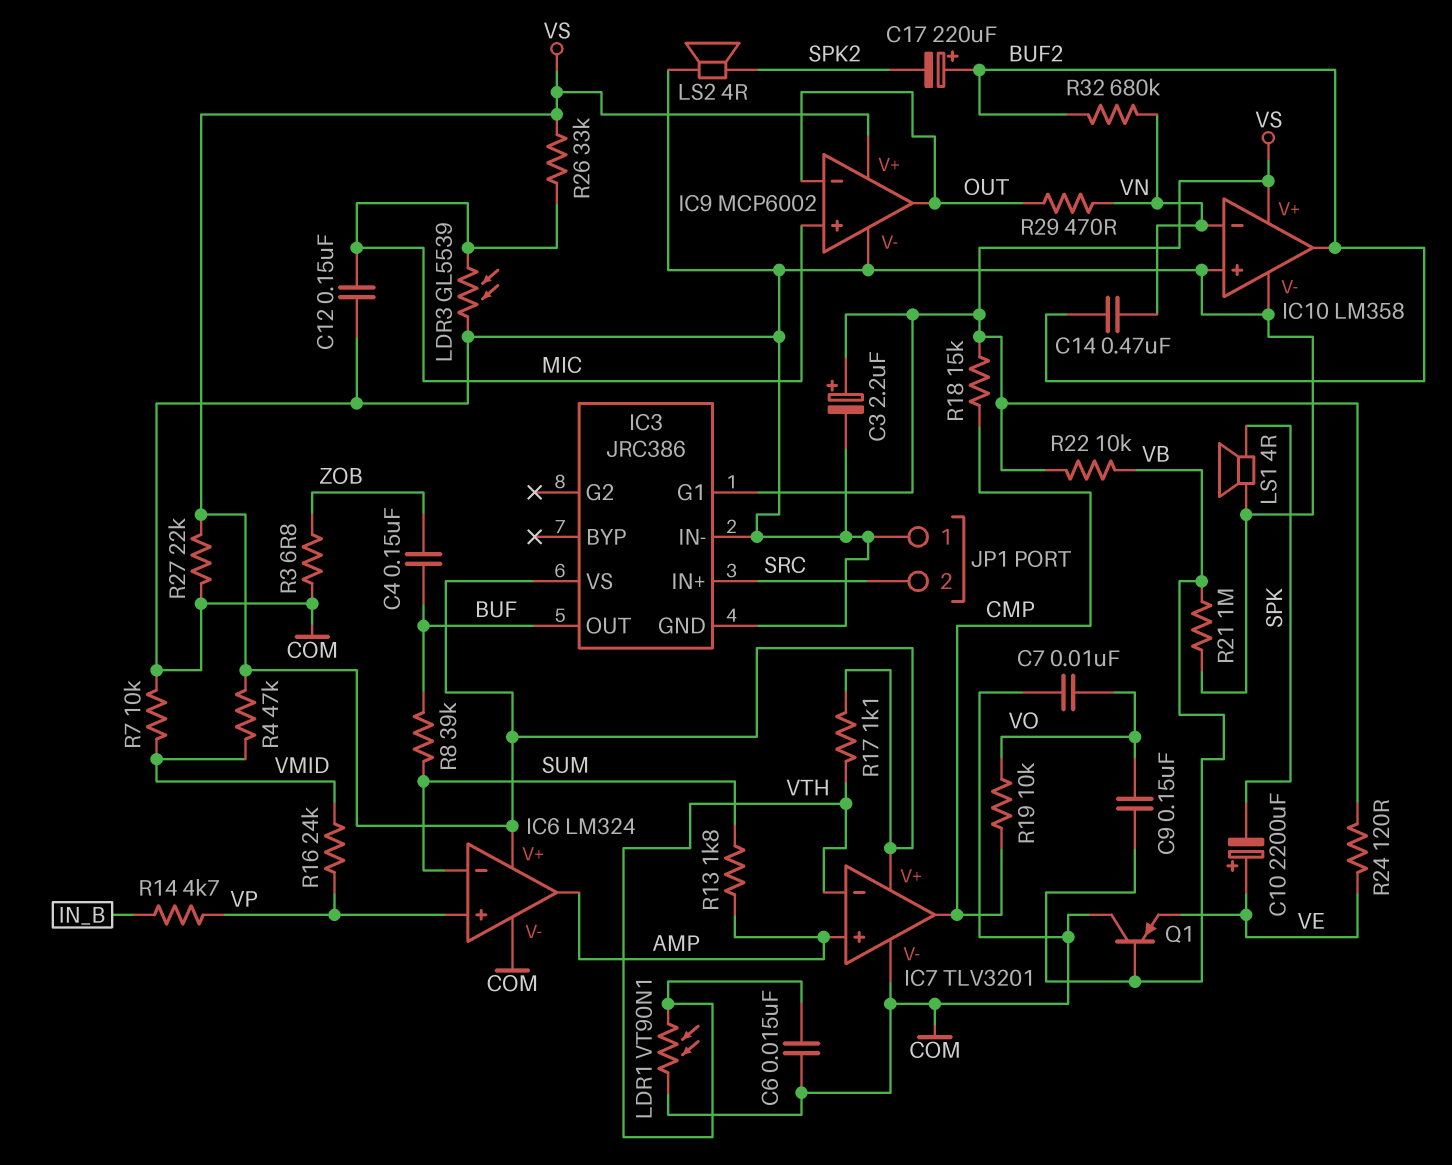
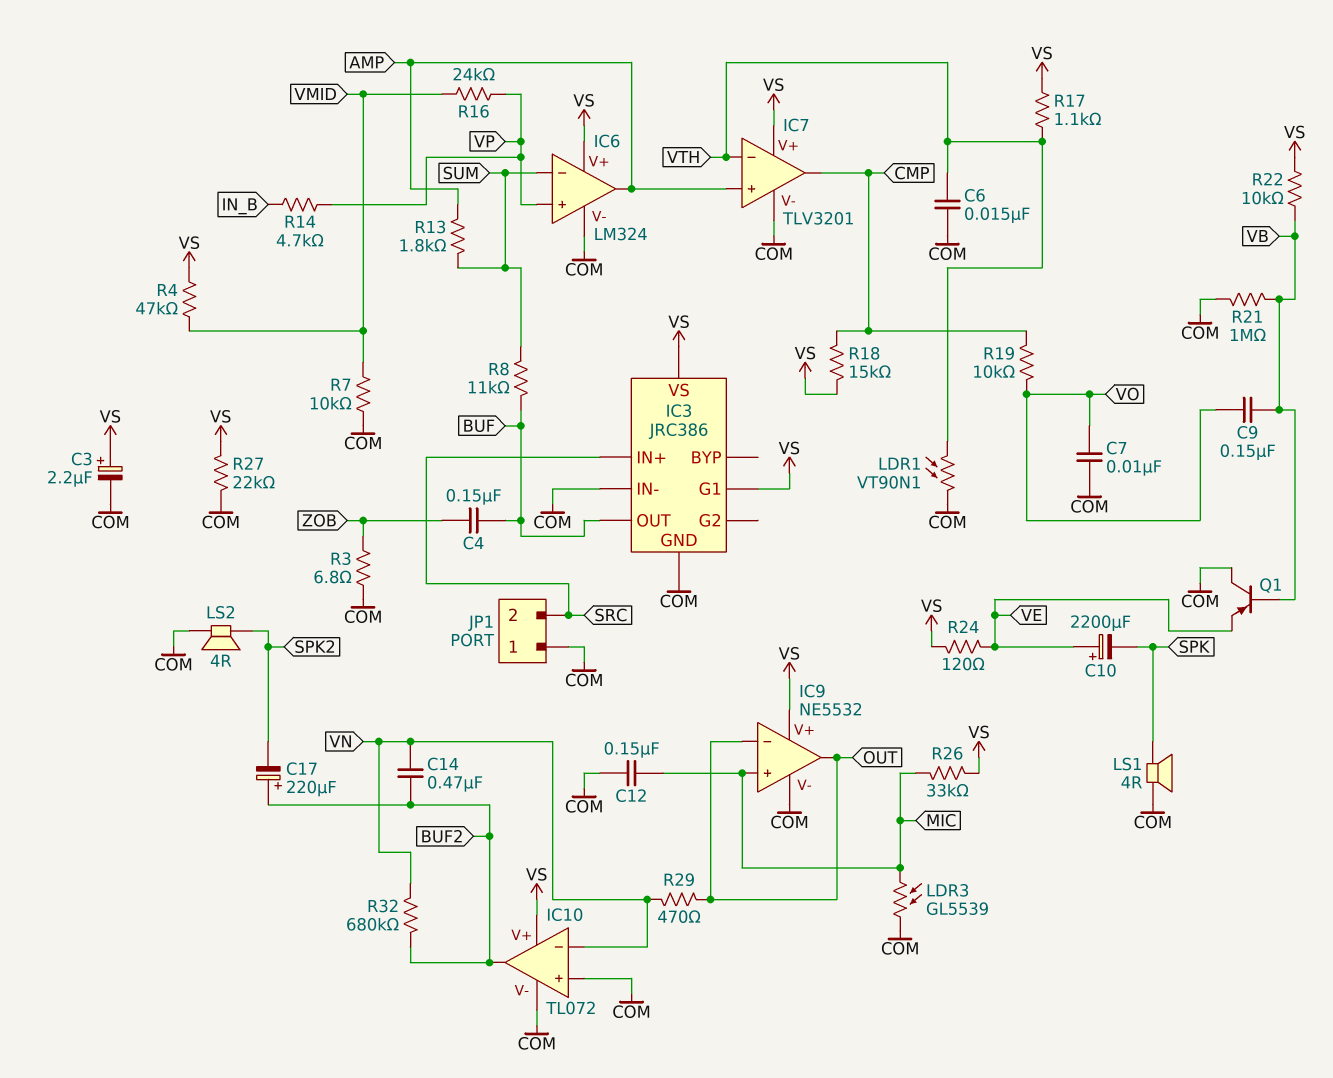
IC9: MCP6002 -> NE5532
IC10: LM358 -> TL072
R8: 39k (BUF, SUM) -> 11k (BUF, SUM)

